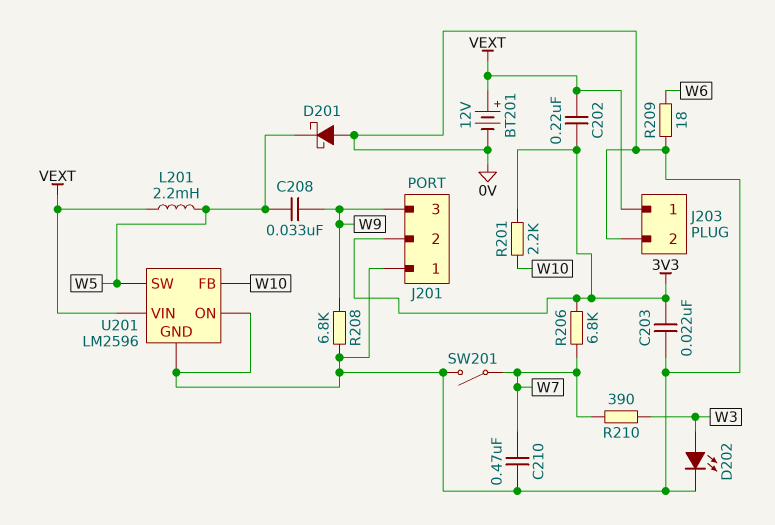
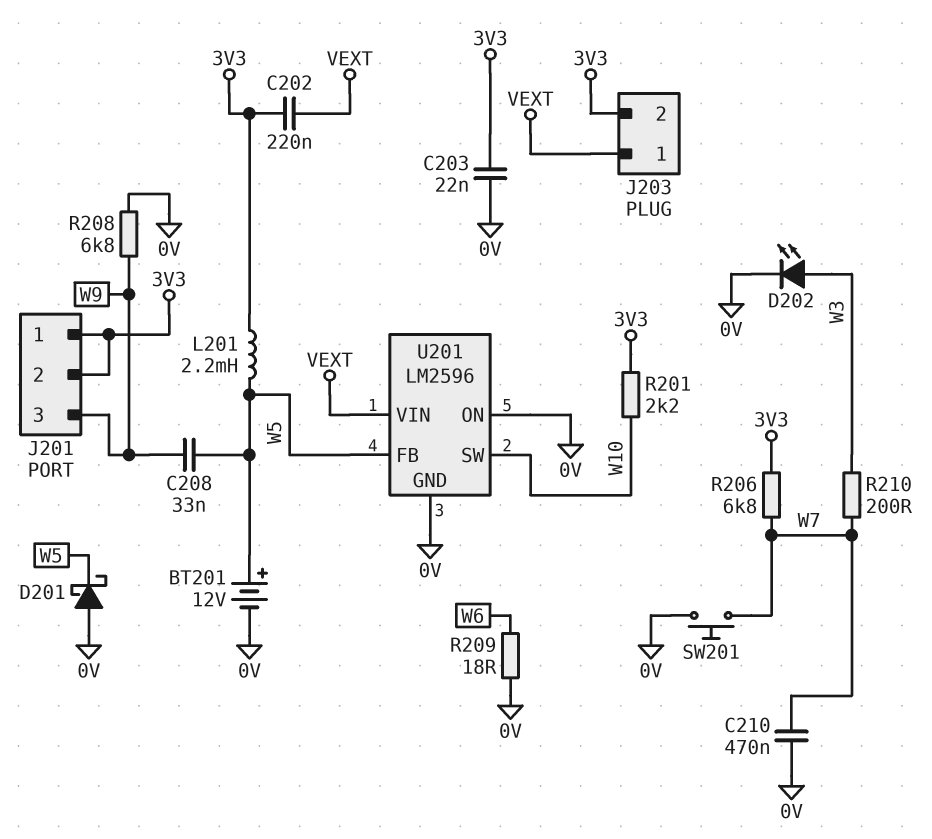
BT201: 12V (plus VEXT, minus 0V) -> 12V (plus W5, minus 0V)
J201 pin 1: 0V -> 3V3
J203 pin 2: 0V -> 3V3
L201: 2.2mH (VEXT, W5) -> 2.2mH (3V3, W5)
R210: 390 (W3, W7) -> 200 (W3, W7)
SW201: switch (0V, W7) -> button (0V, W7)
U201 pin FB: W10 -> W5
U201 pin SW: W5 -> W10

